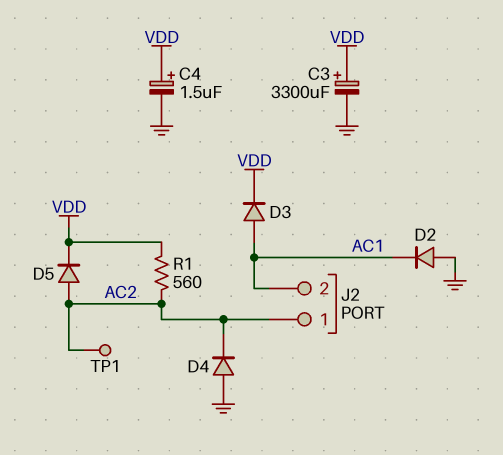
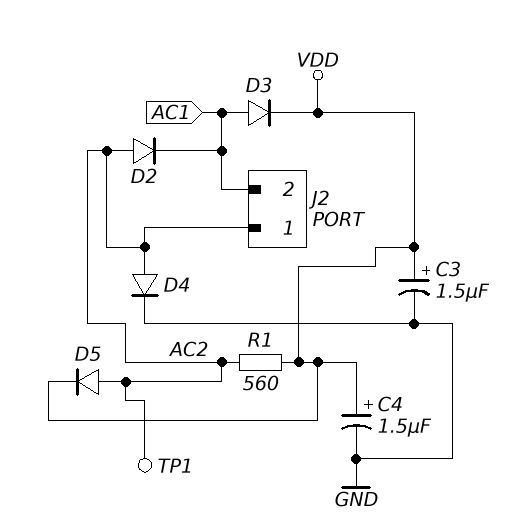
C3: 3300uF (plus VDD, minus GND) -> 1.5uF (plus VDD, minus GND)
D2: diode (A GND, K AC1) -> diode (A AC2, K AC1)
D4: diode (A GND, K AC2) -> diode (A AC2, K GND)

